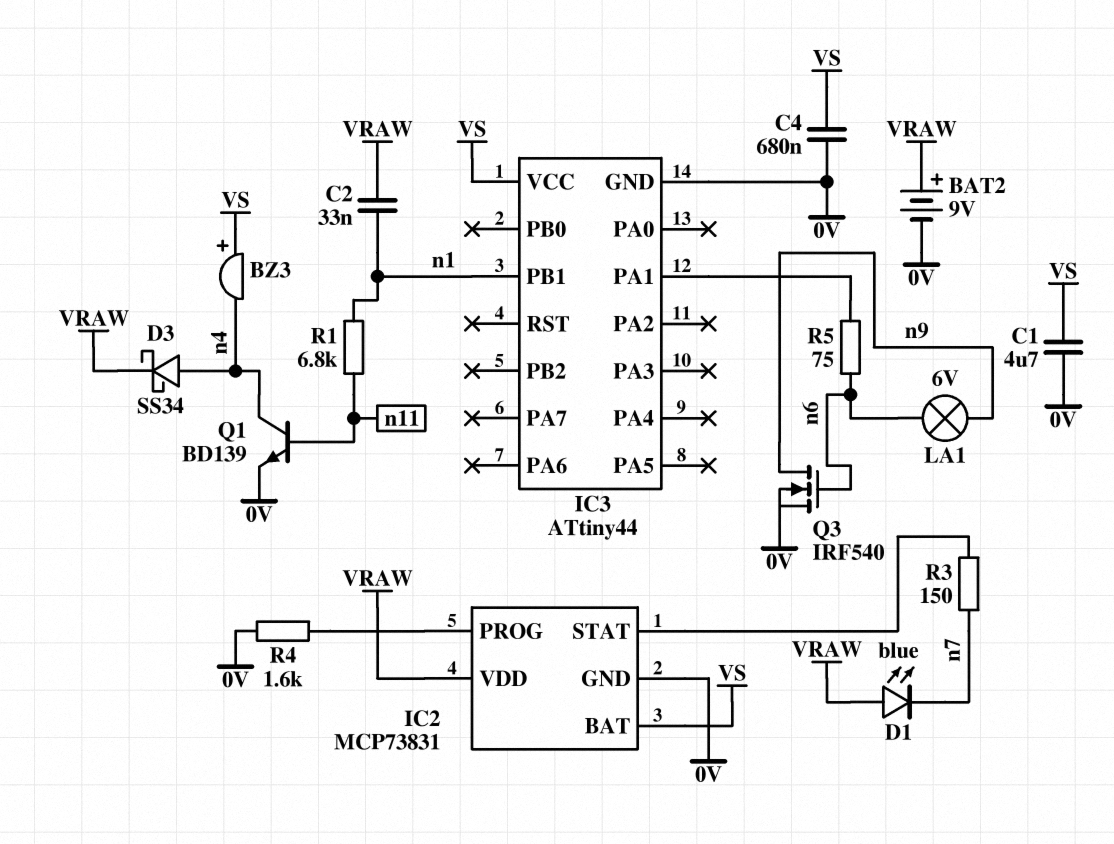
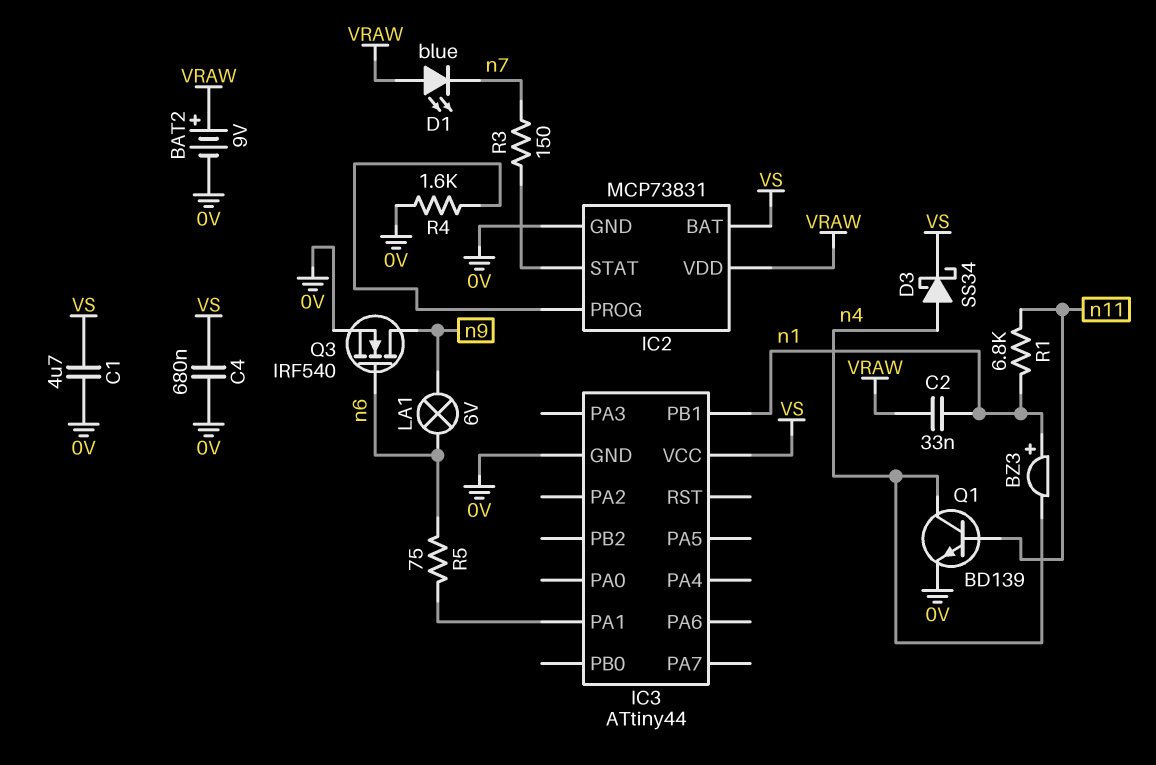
BZ3: buzzer (plus VS, minus n4) -> buzzer (plus n1, minus n4)
D3: schottky SS34 (A n4, K VRAW) -> schottky SS34 (A n4, K VS)

